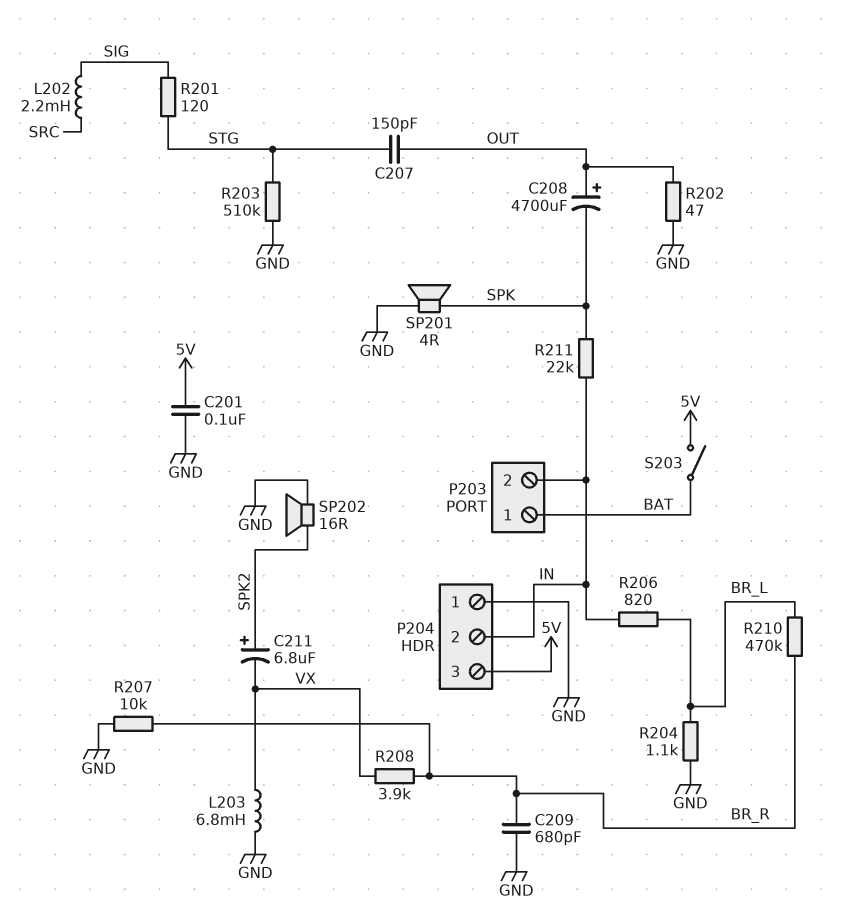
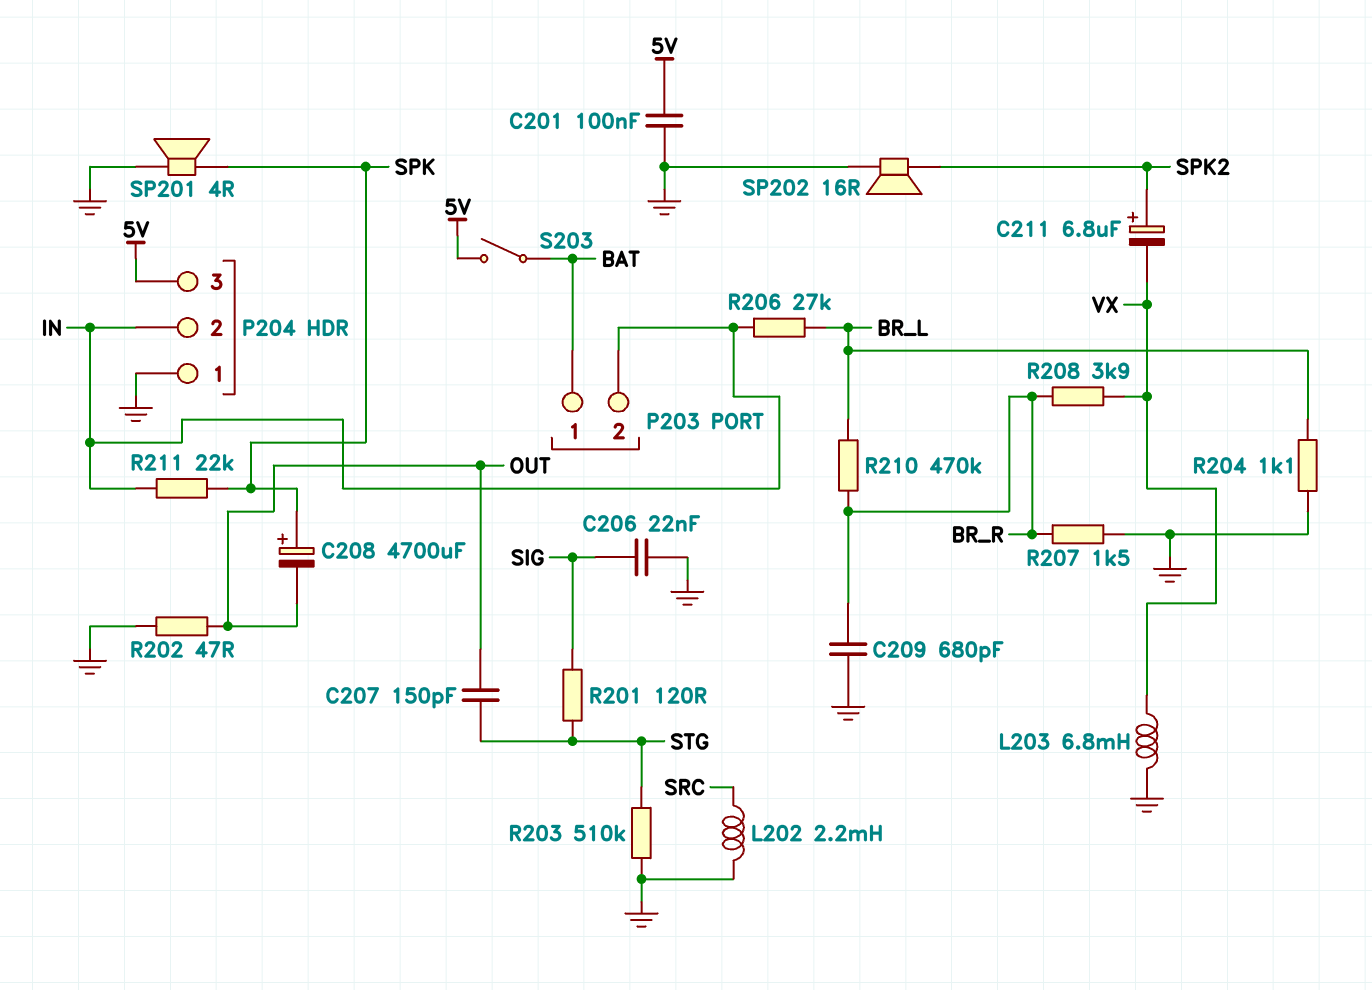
C206: none -> 22nF (GND, SIG)
C208: 4700uF (plus OUT, minus SPK) -> 4700uF (plus SPK, minus OUT)
L202: 2.2mH (SIG, SRC) -> 2.2mH (GND, SRC)
R206: 820 (BR_L, IN) -> 27k (BR_L, IN)
R207: 10k (BR_R, GND) -> 1.5k (BR_R, GND)

